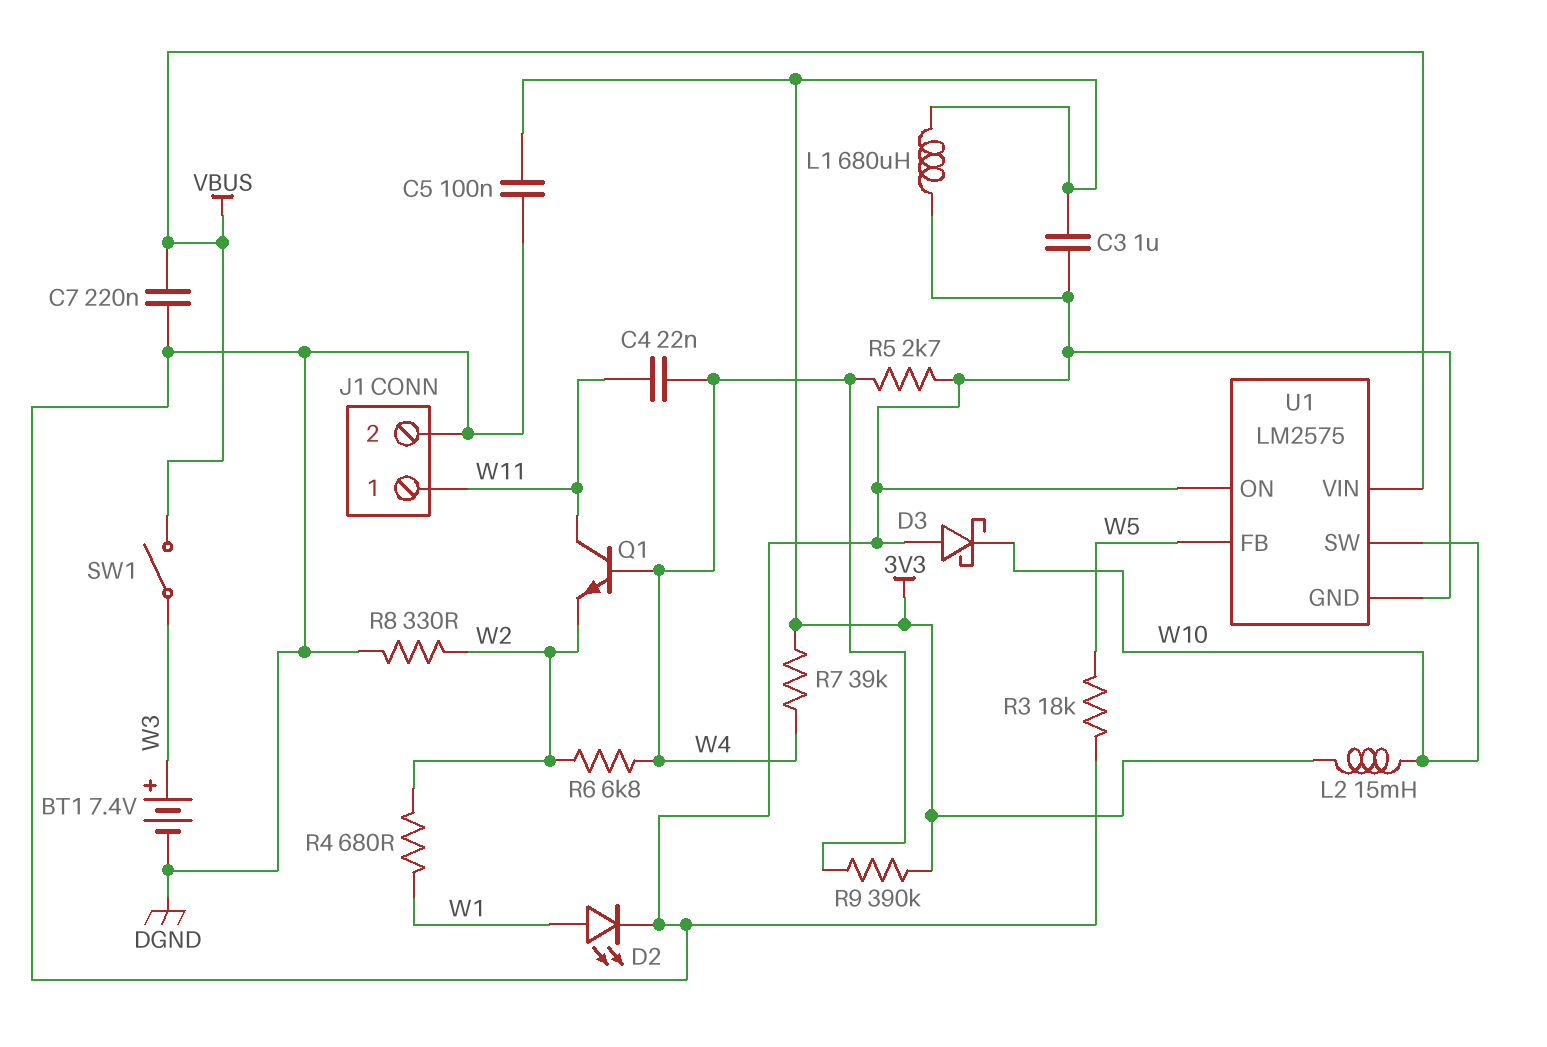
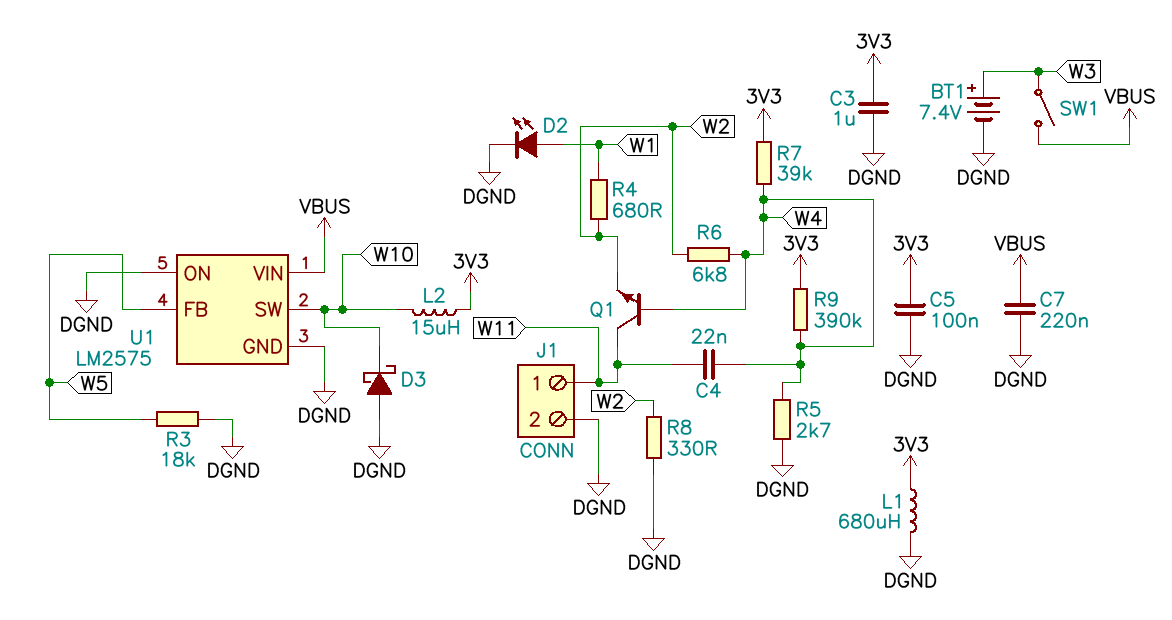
L2: 15mH (3V3, W10) -> 15uH (3V3, W10)

